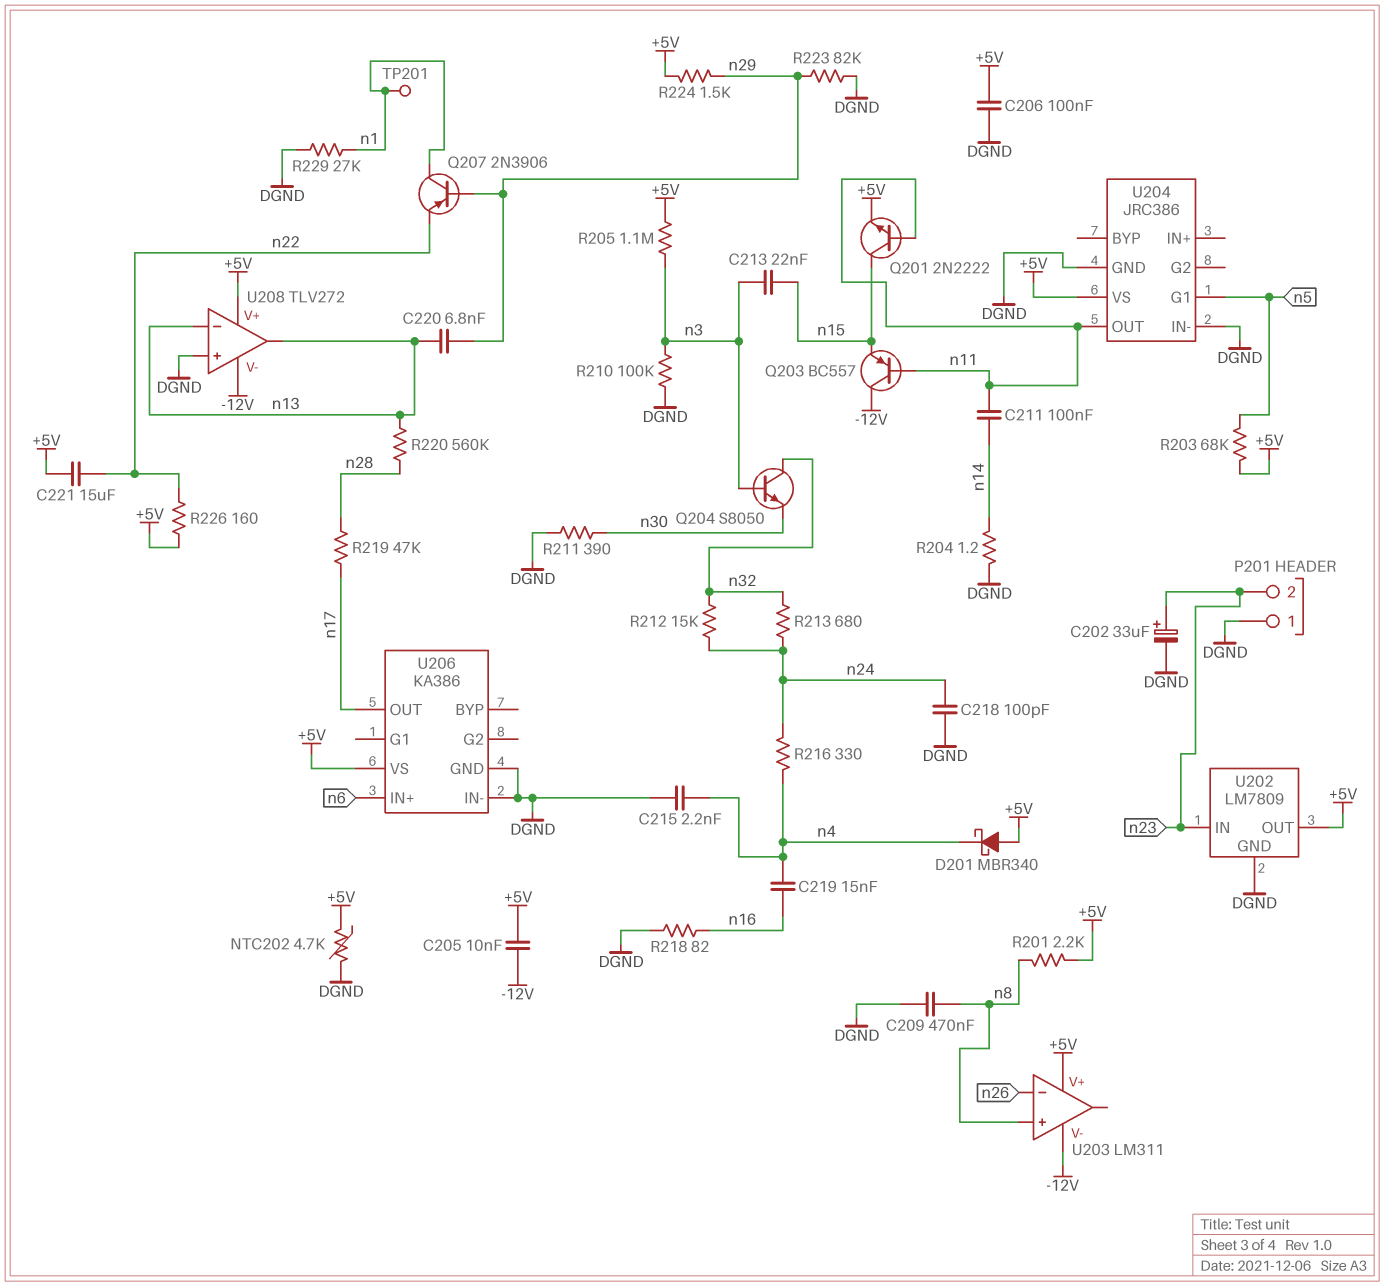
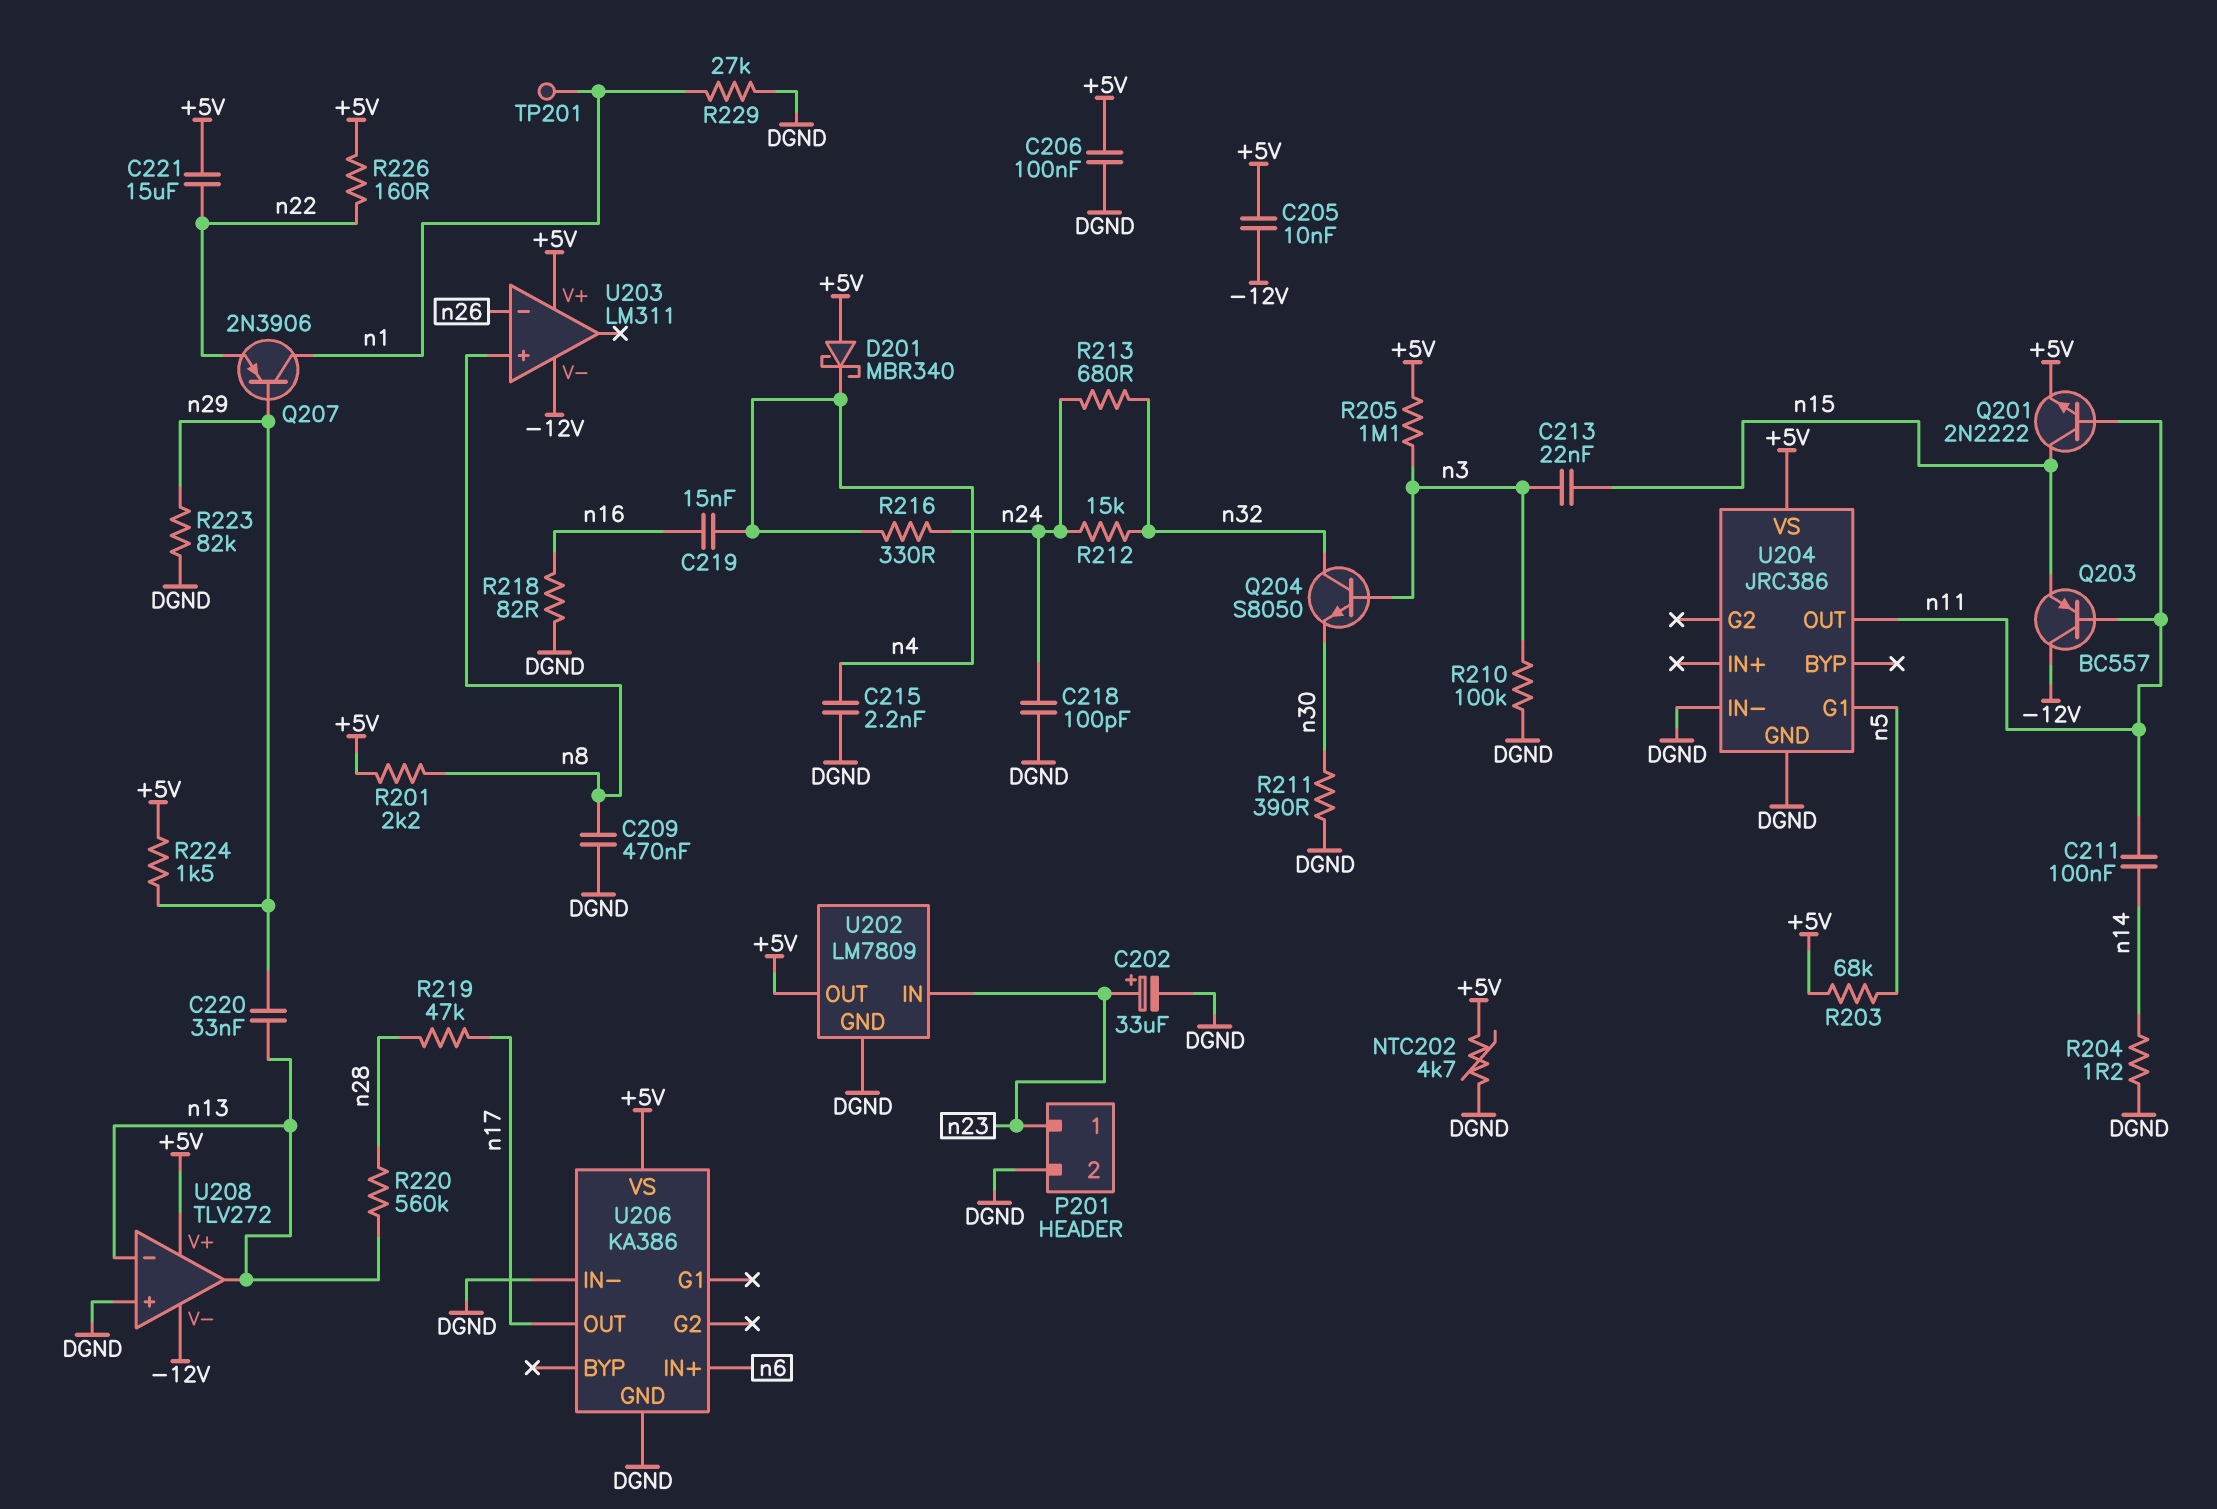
C220: 6.8nF (n13, n29) -> 33nF (n13, n29)
P201 pin 1: DGND -> n23
P201 pin 2: n23 -> DGND

